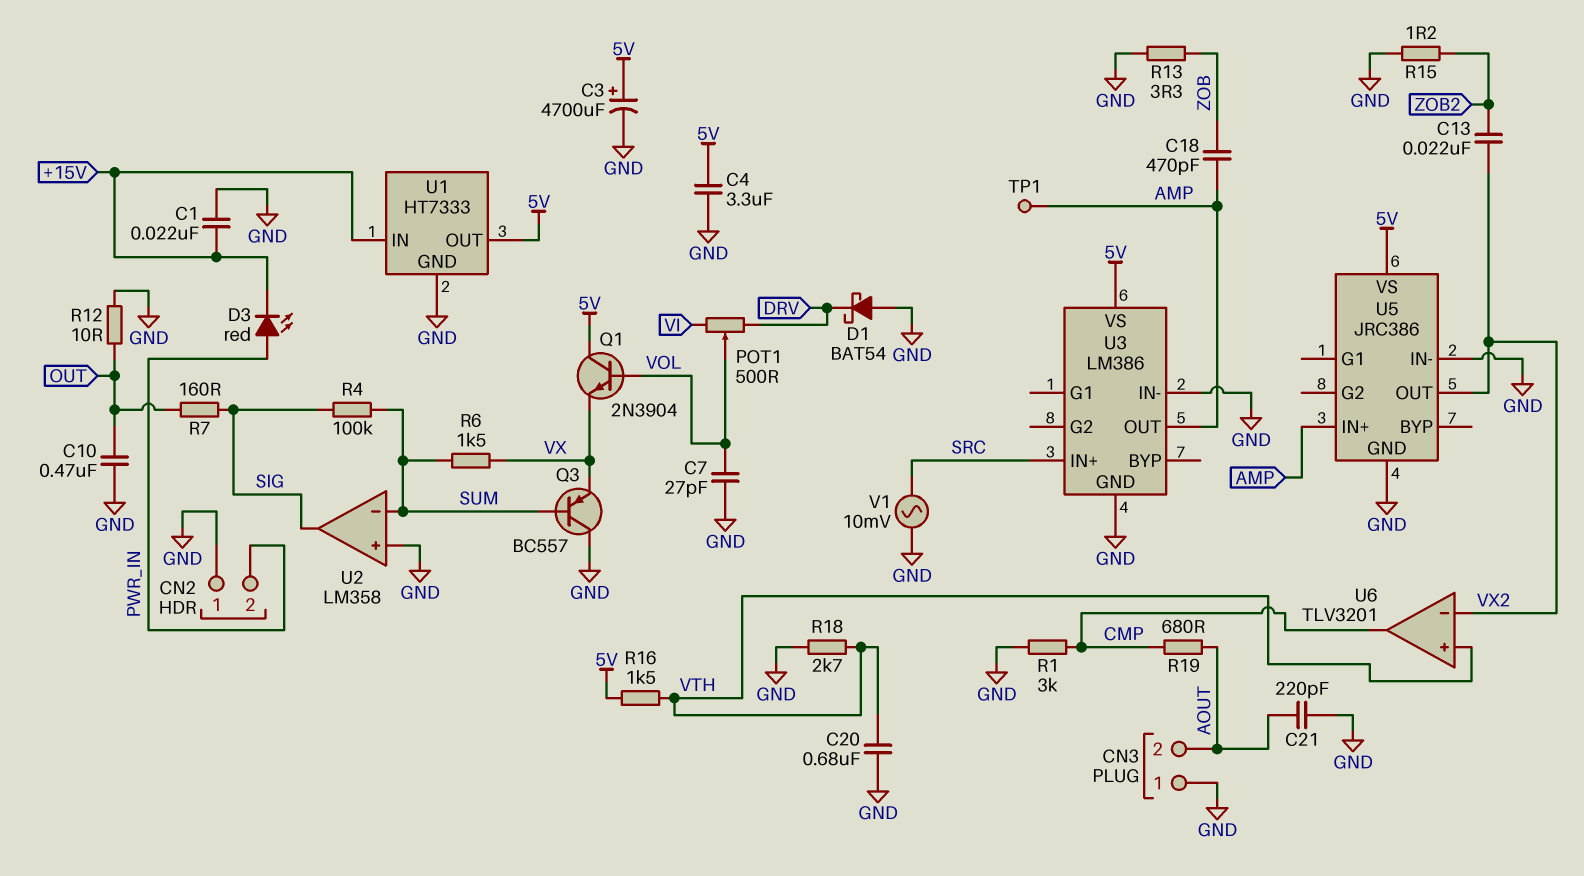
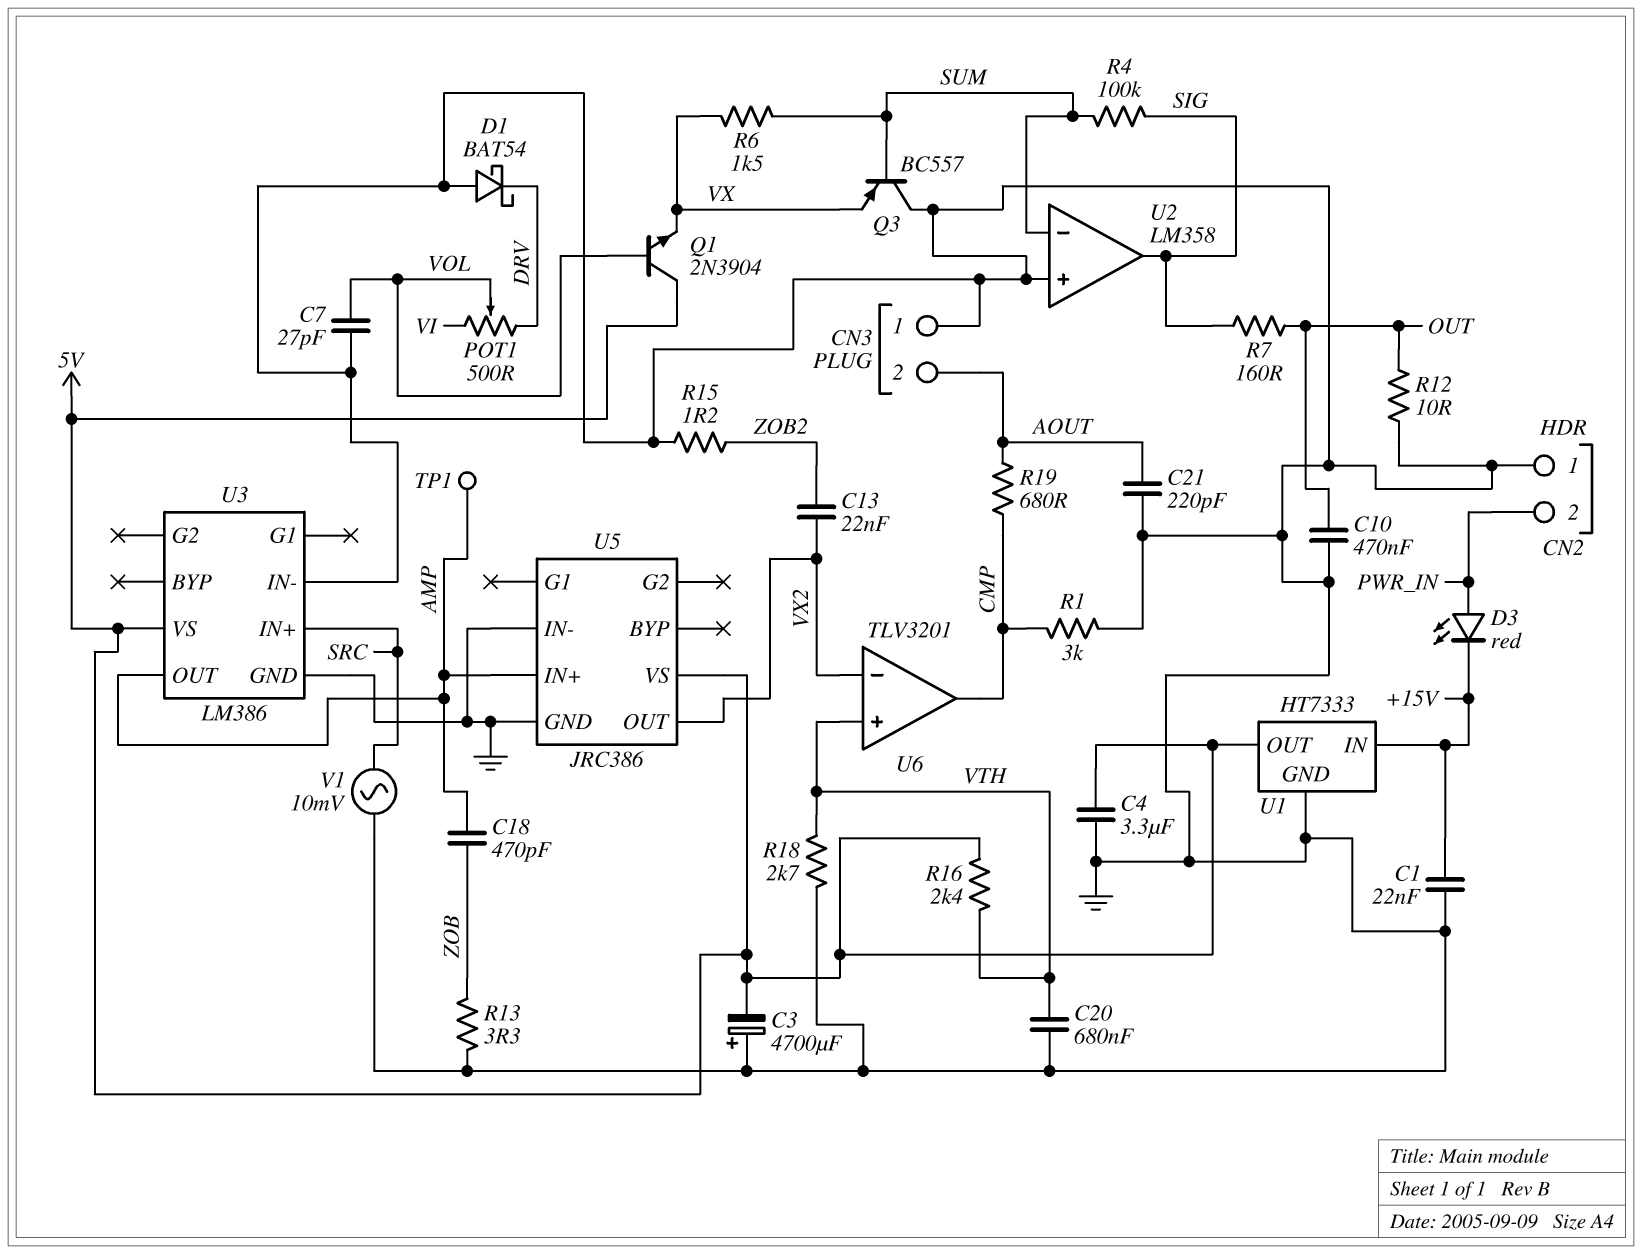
C3: 4700uF (plus 5V, minus GND) -> 4700uF (plus GND, minus 5V)
R16: 1.5k (5V, VTH) -> 2.4k (5V, VTH)

